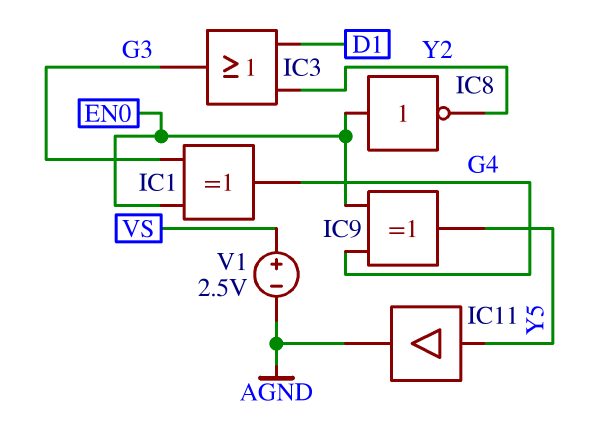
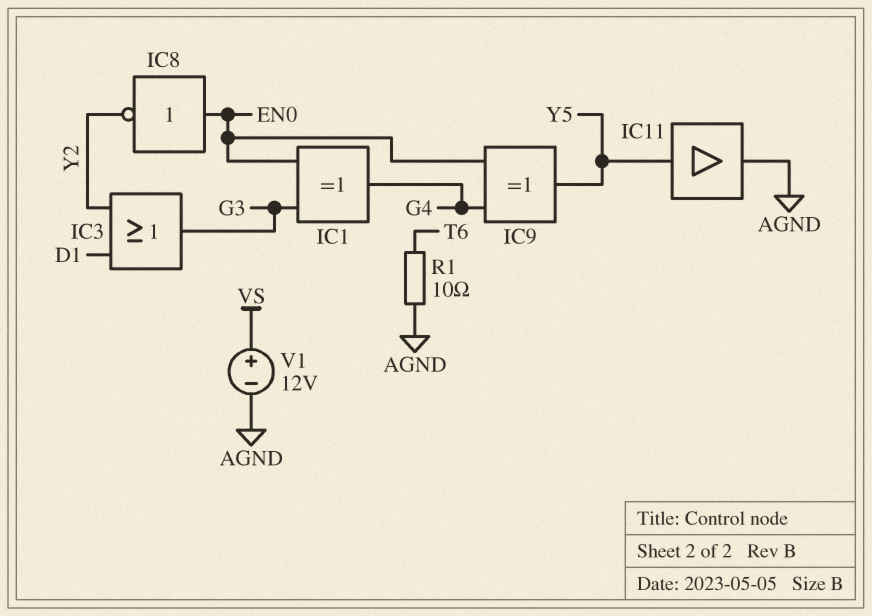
R1: none -> 10 (AGND, T6)
V1: 2.5V (plus VS, minus AGND) -> 12V (plus VS, minus AGND)

